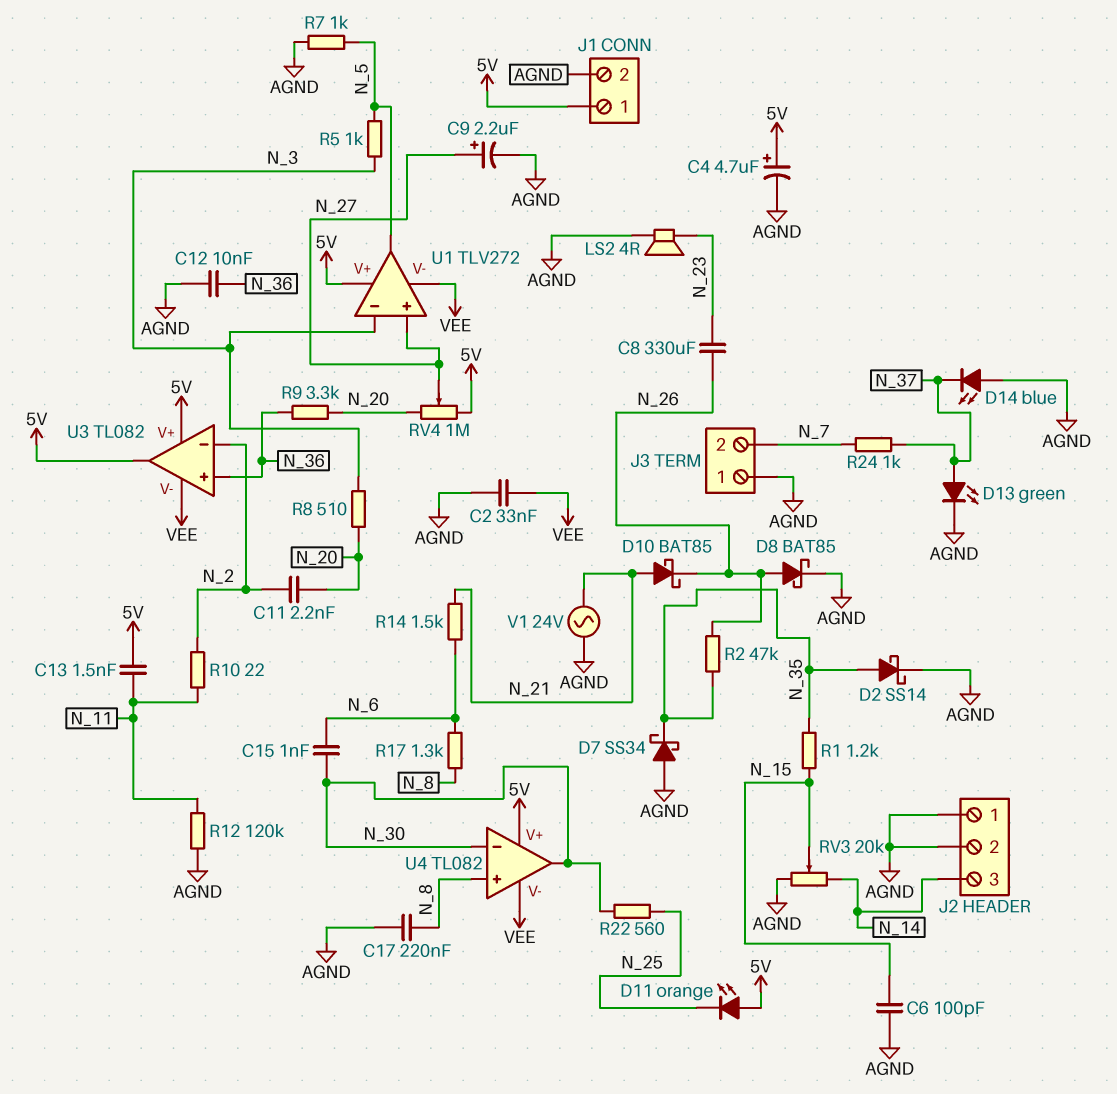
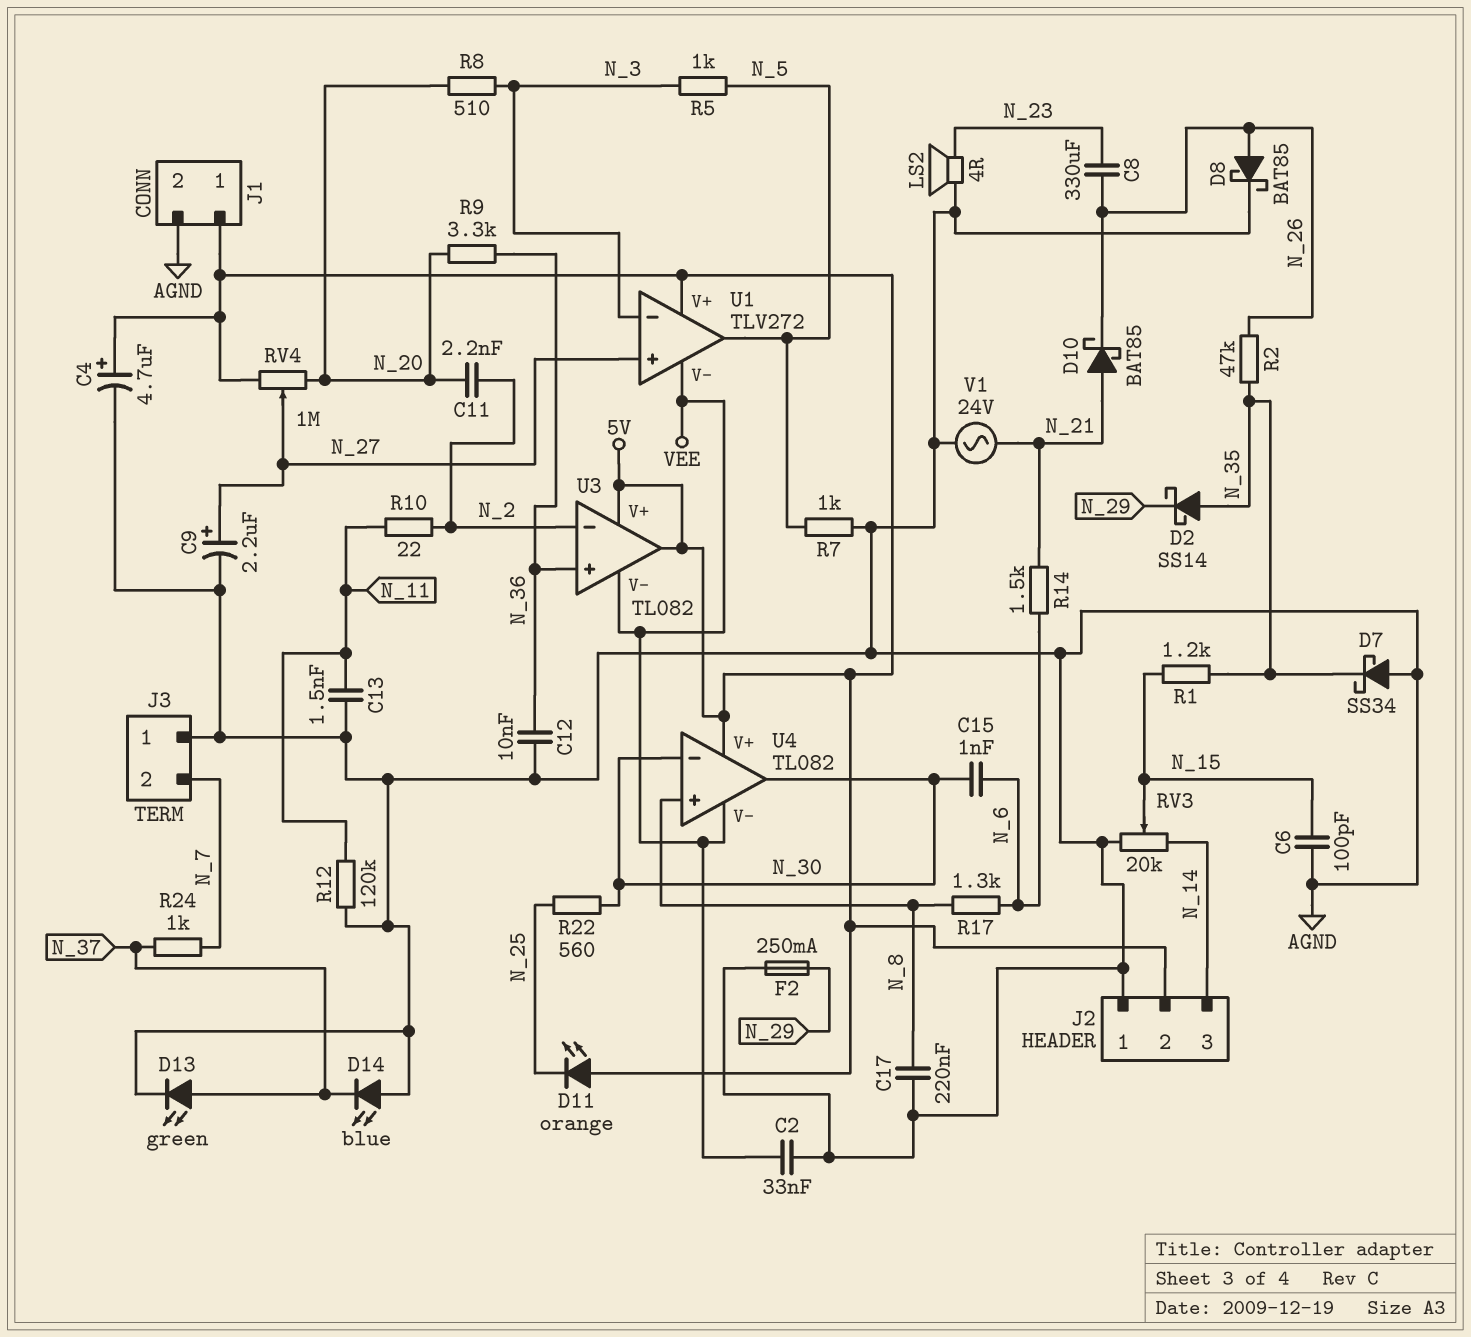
C13: 1.5nF (5V, N_11) -> 1.5nF (AGND, N_11)
D2: schottky SS14 (A N_35, K AGND) -> schottky SS14 (A N_35, K N_29)
F2: none -> 250mA (AGND, N_29)
J2 pin 2: AGND -> 5V

